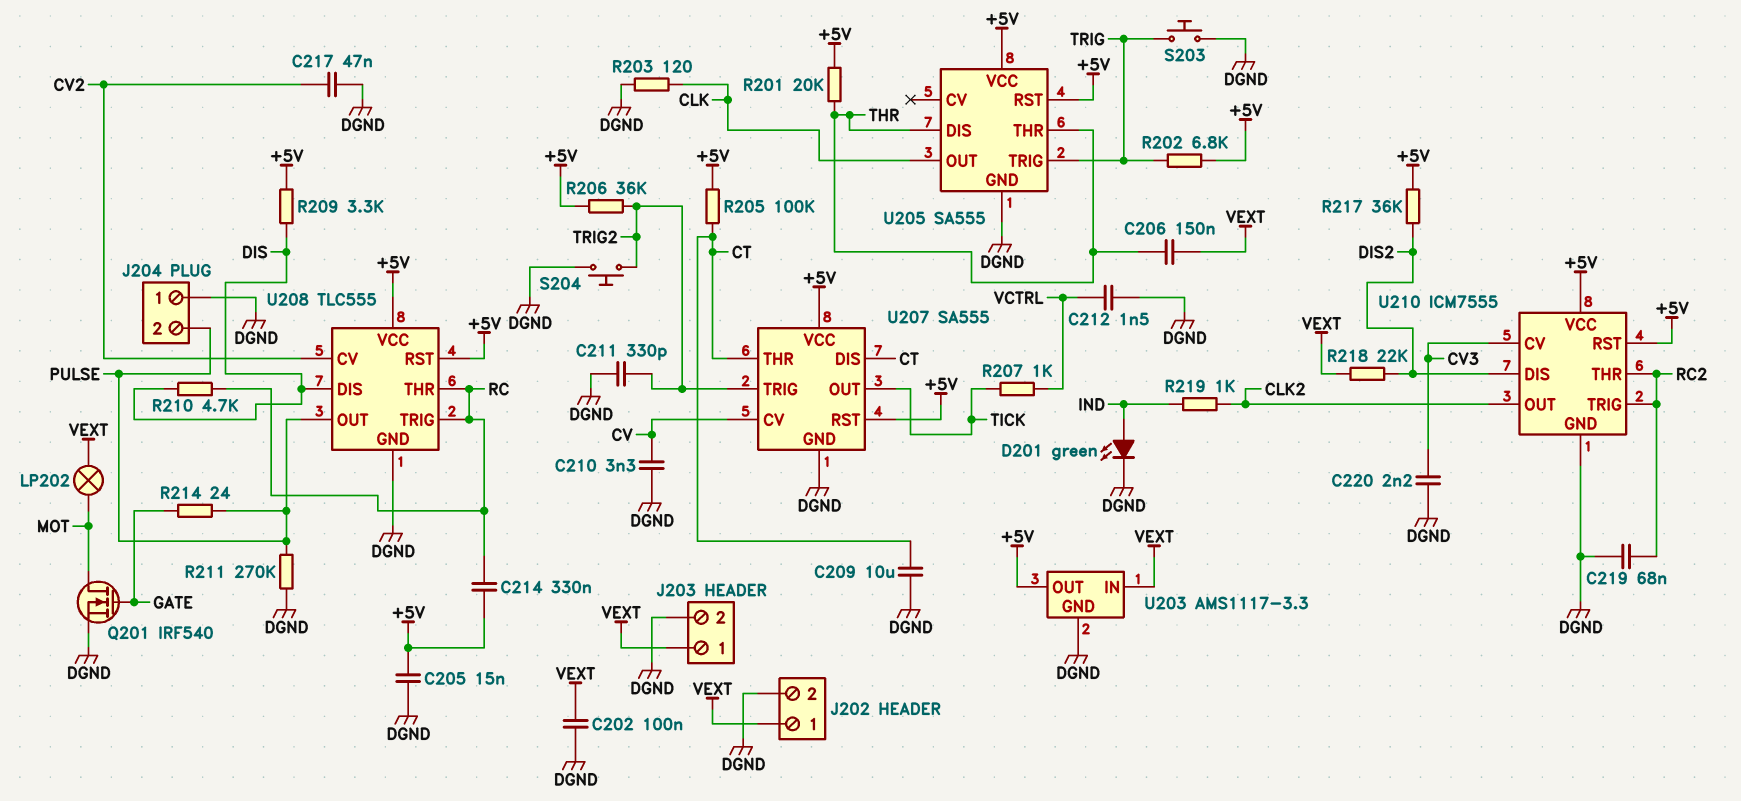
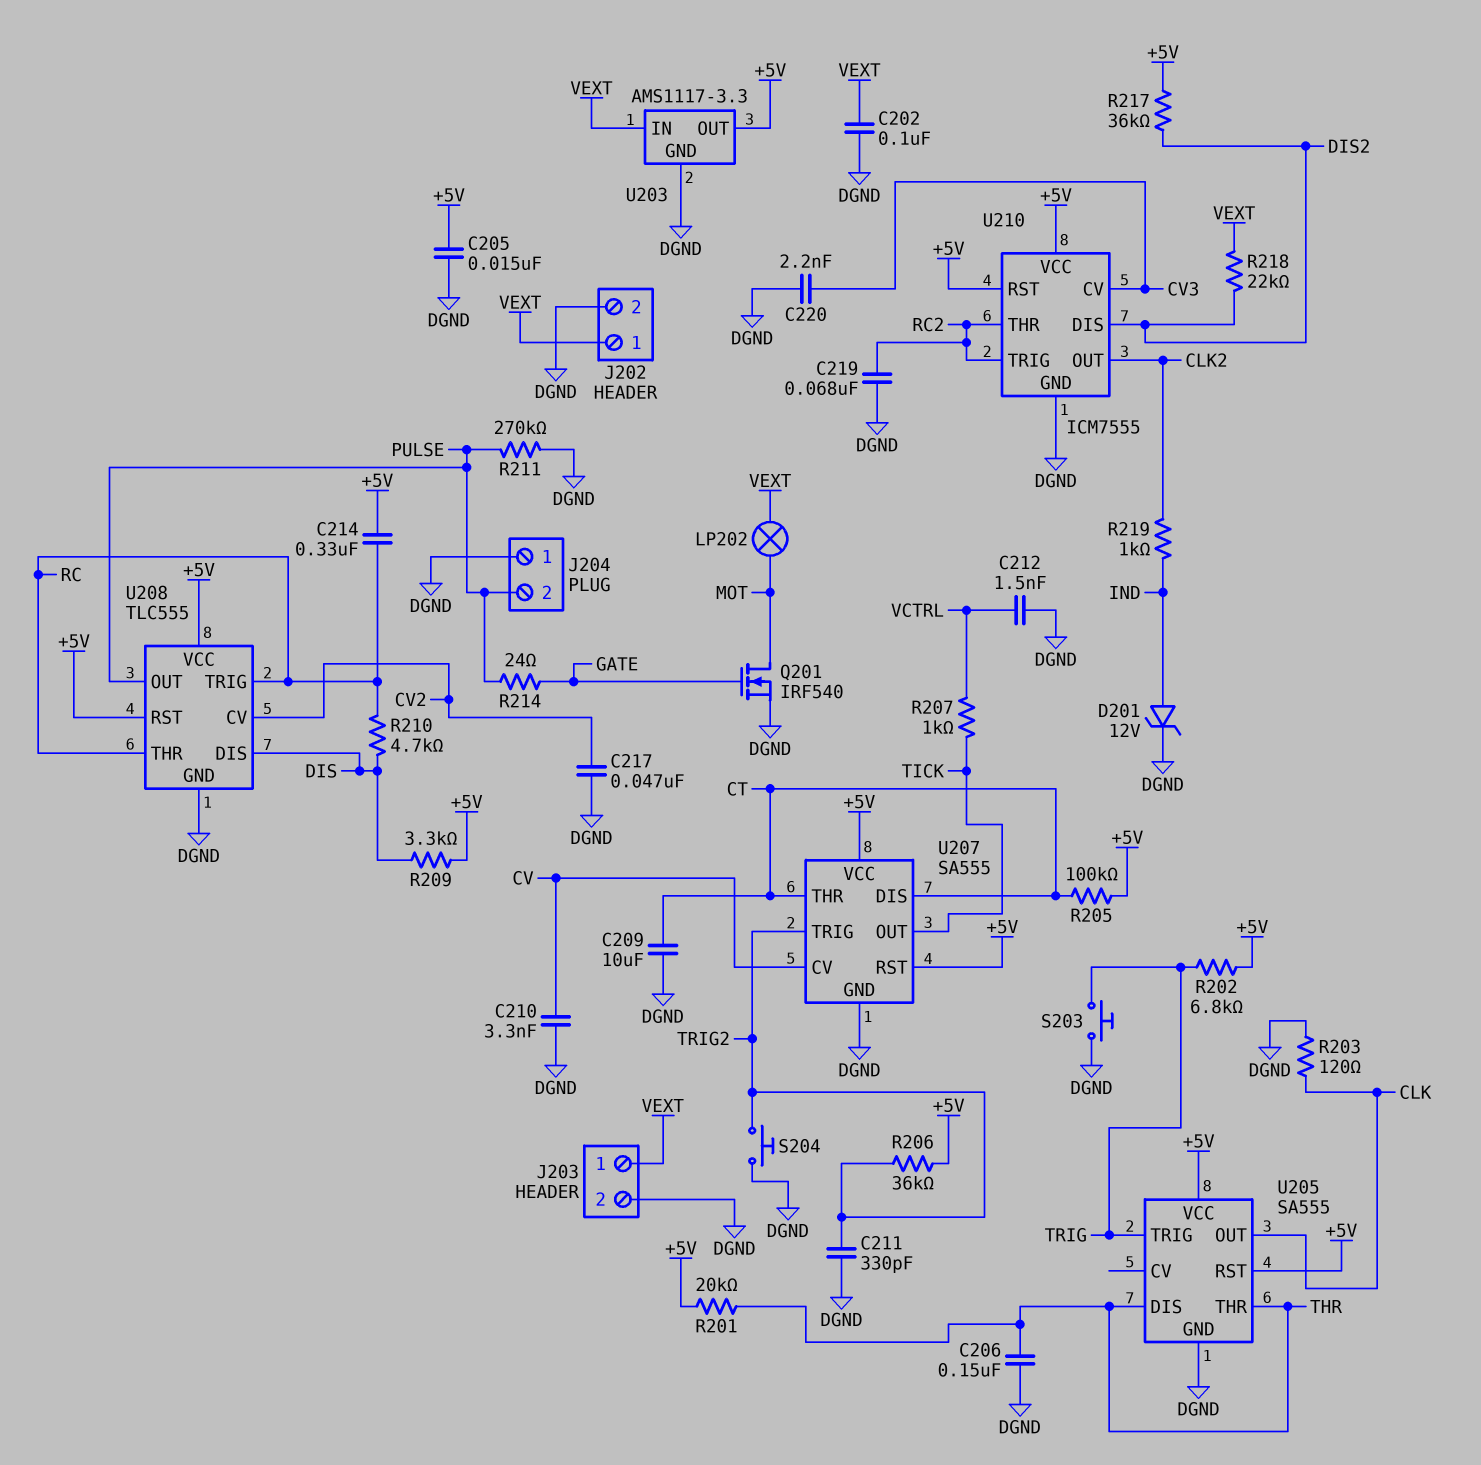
C206: 150nF (THR, VEXT) -> 150nF (DGND, THR)
D201: LED green (A IND, K DGND) -> zener 12V (A IND, K DGND)

